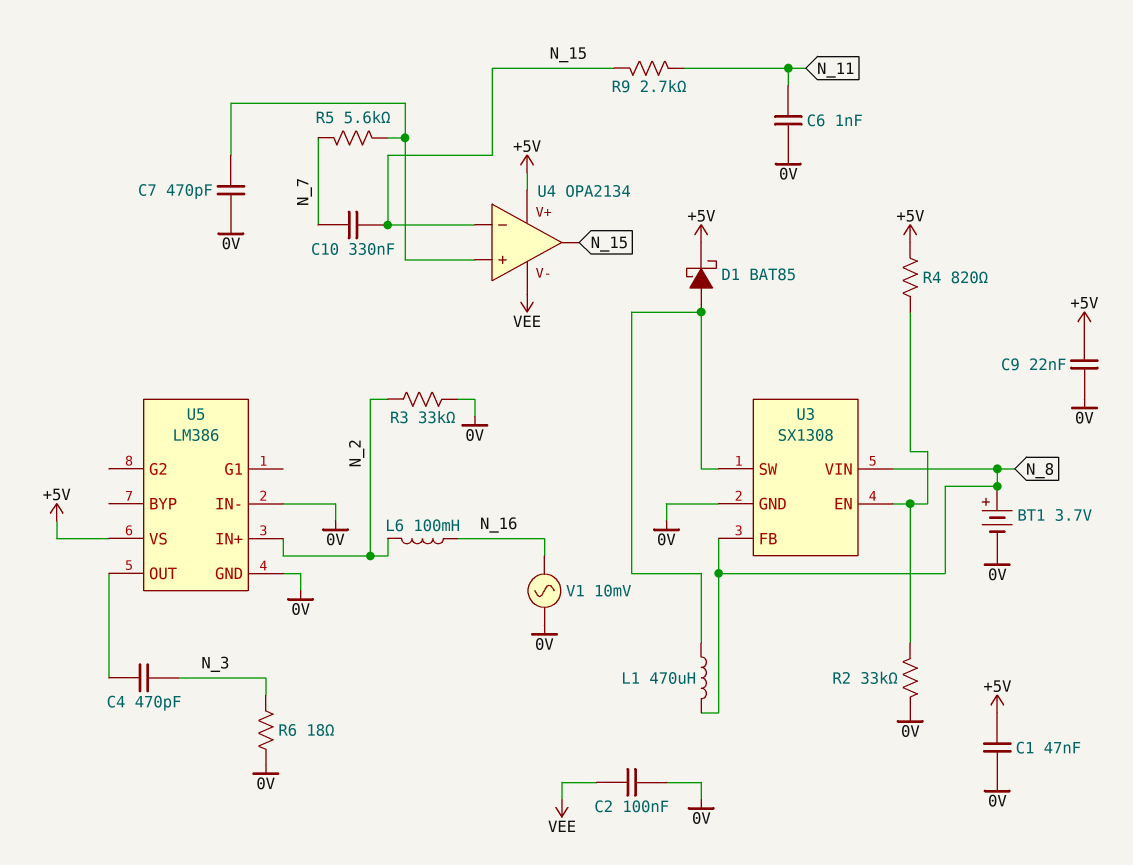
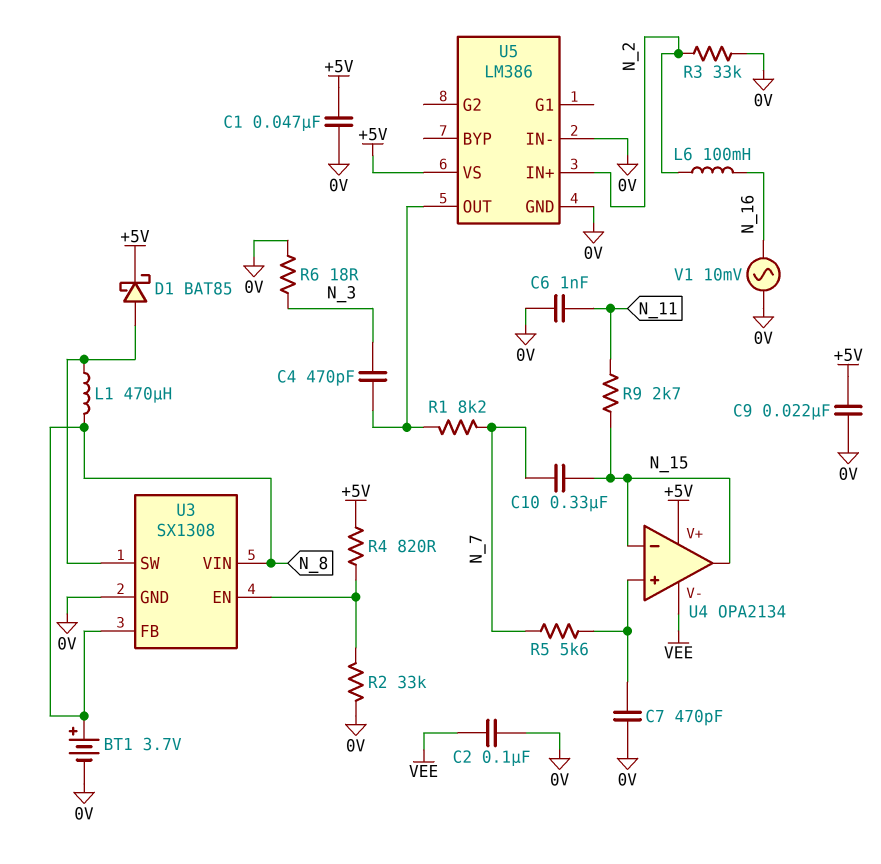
R1: none -> 8.2k (N_7, U5/OUT)

